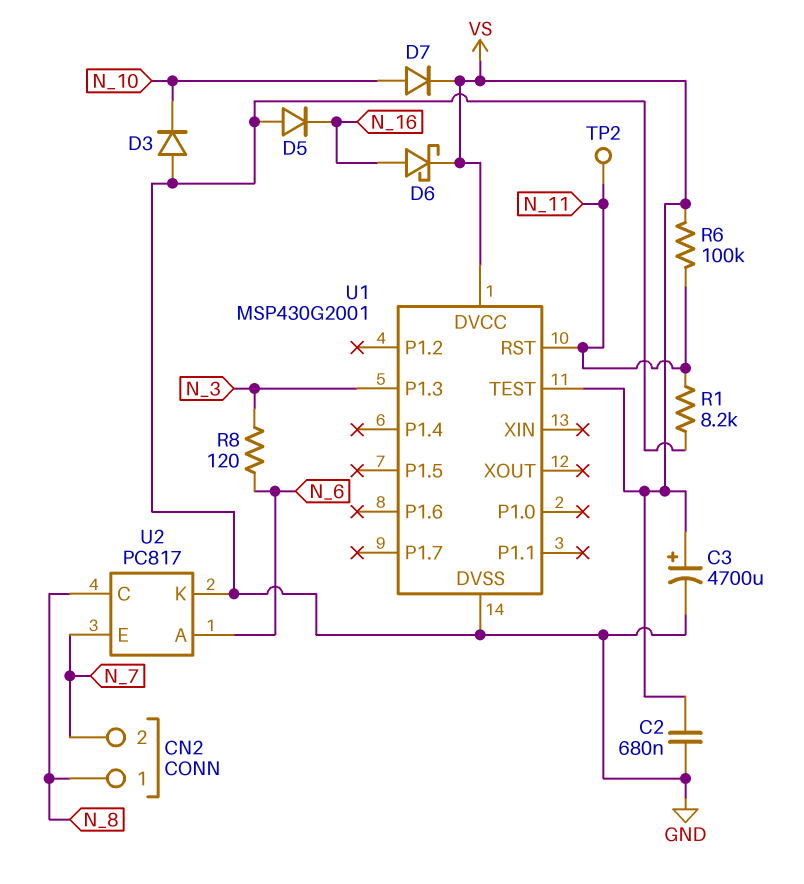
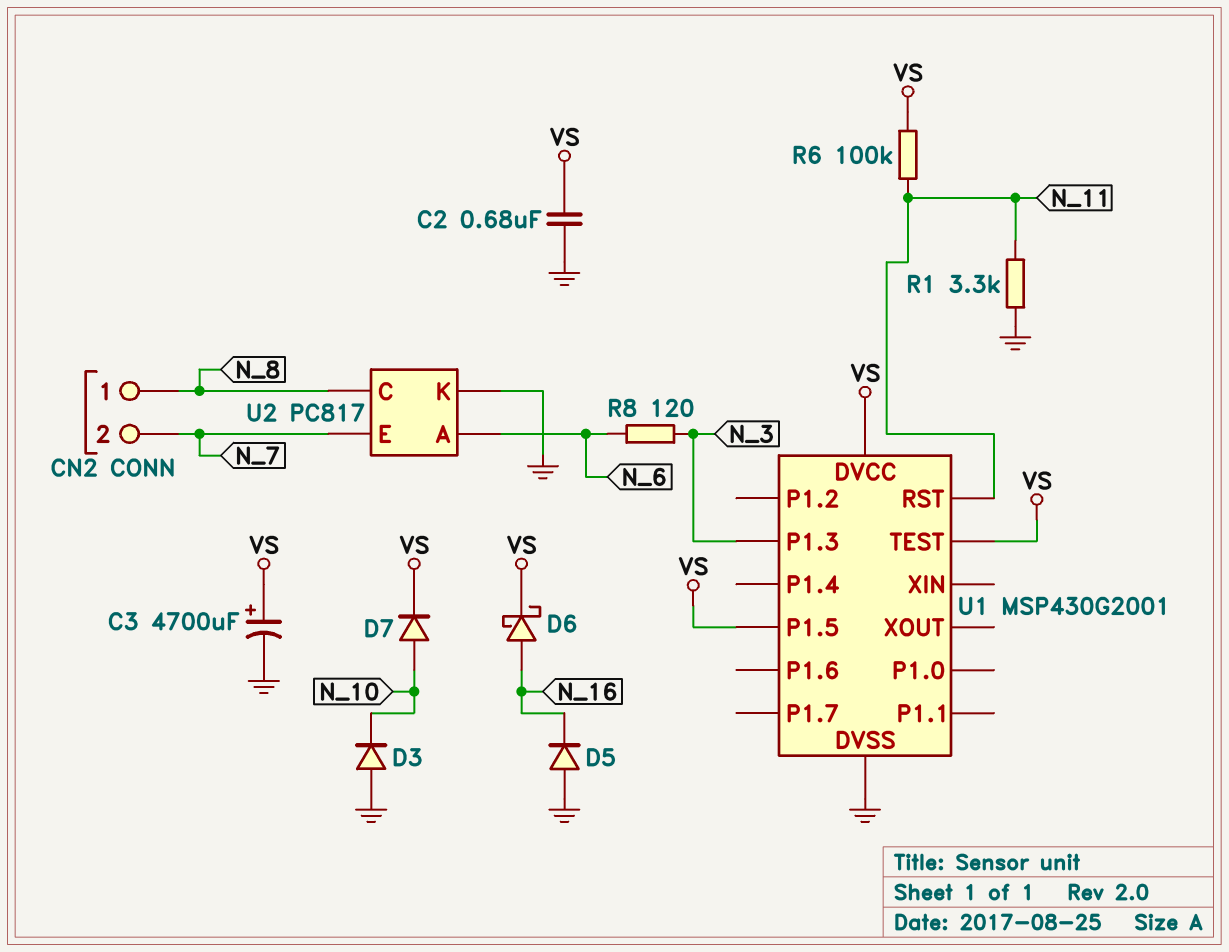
R1: 8.2k (GND, N_11) -> 3.3k (GND, N_11)
TP2: test point (N_11) -> none
U1 pin P1.5: none -> VS

